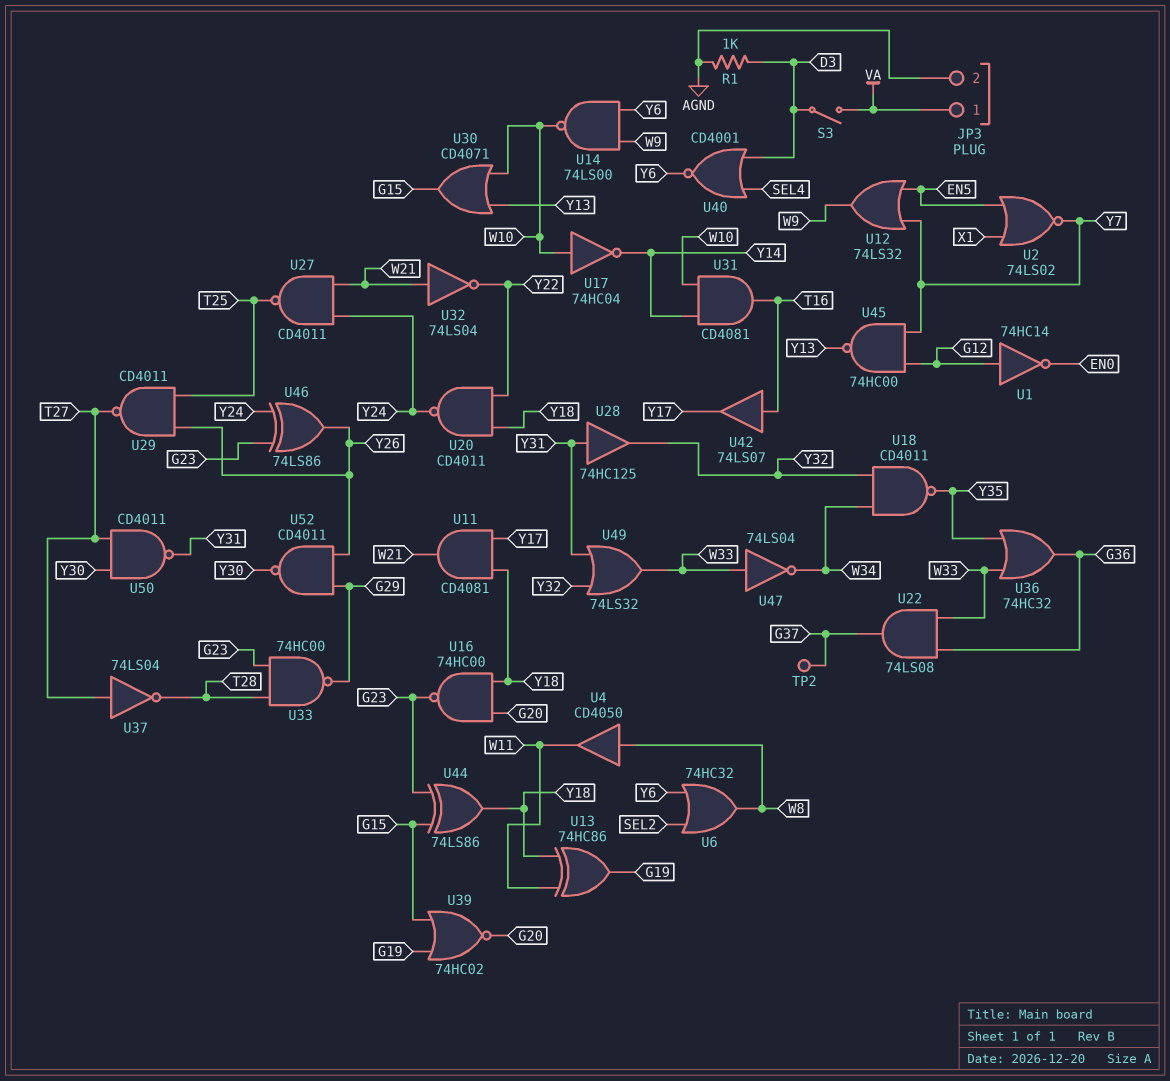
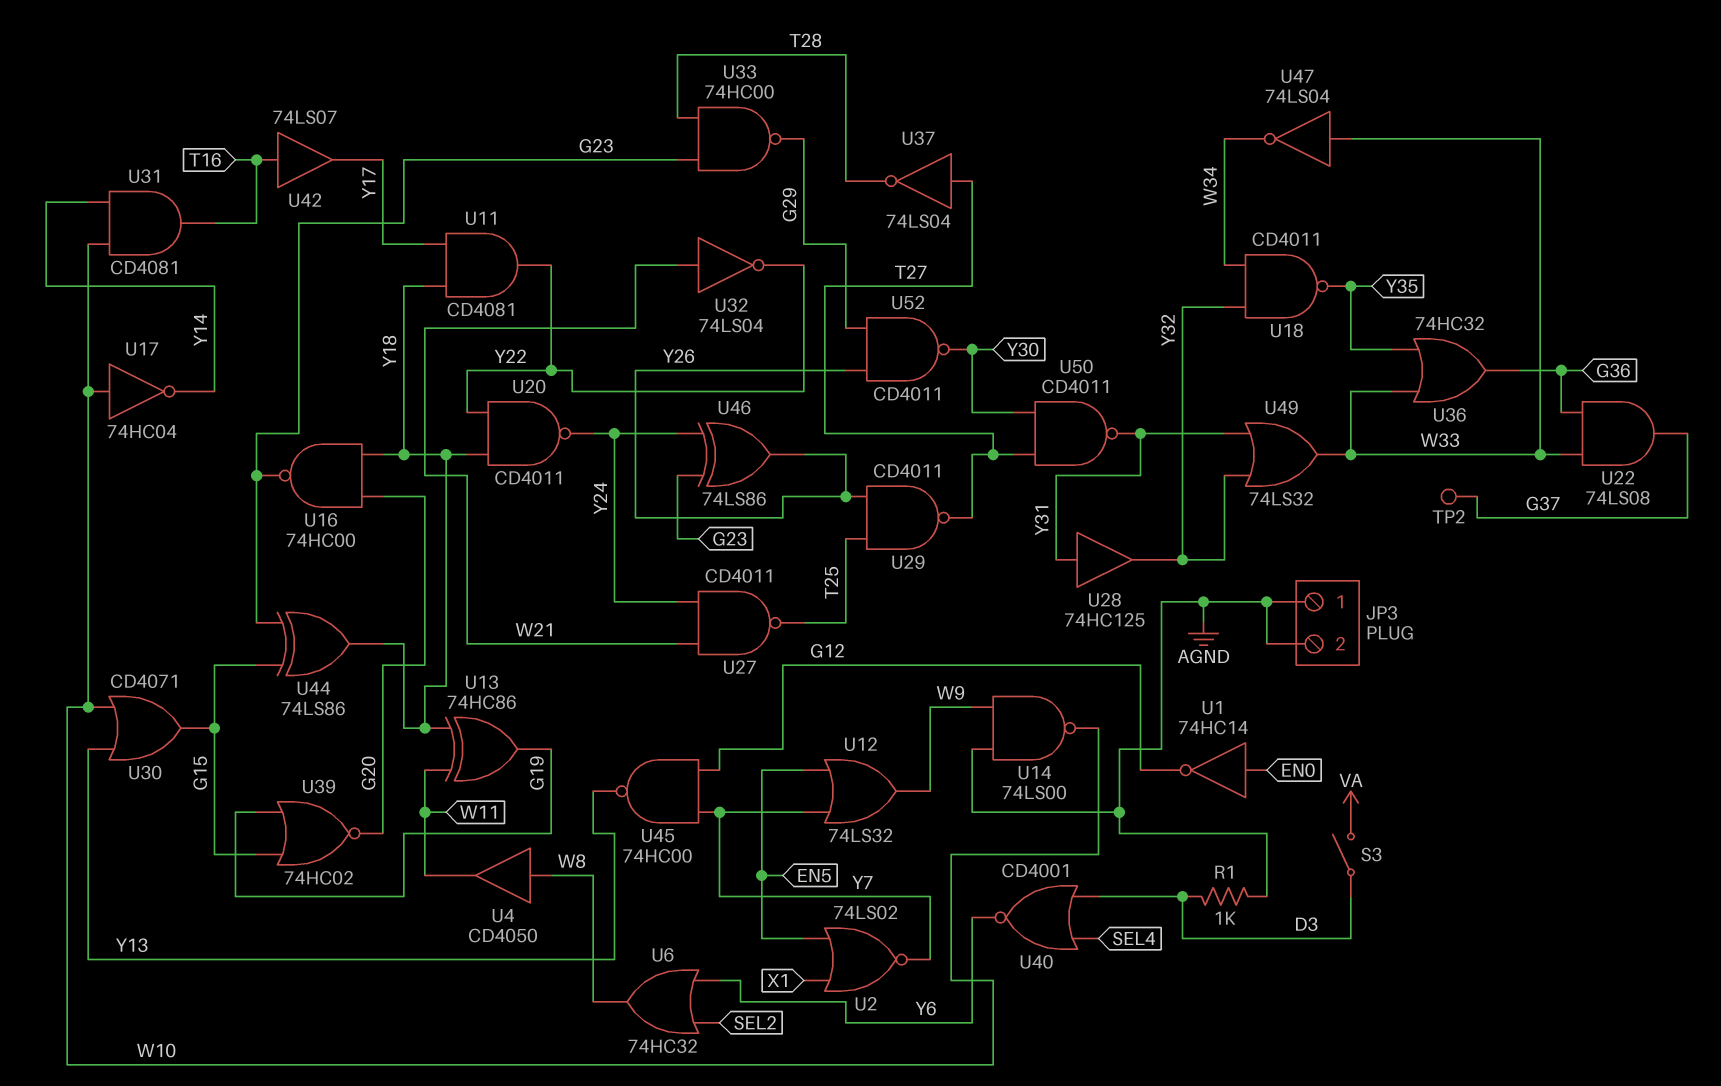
JP3 pin 1: VA -> AGND
U1: NOT 74HC14 (in G12, out EN0) -> NOT 74HC14 (in EN0, out G12)
U11: AND CD4081 (in Y17, in Y18, out W21) -> AND CD4081 (in Y17, in Y18, out Y22)
U14: NAND 74LS00 (in W9, in Y6, out W10) -> NAND 74LS00 (in AGND, in W9, out W10)

